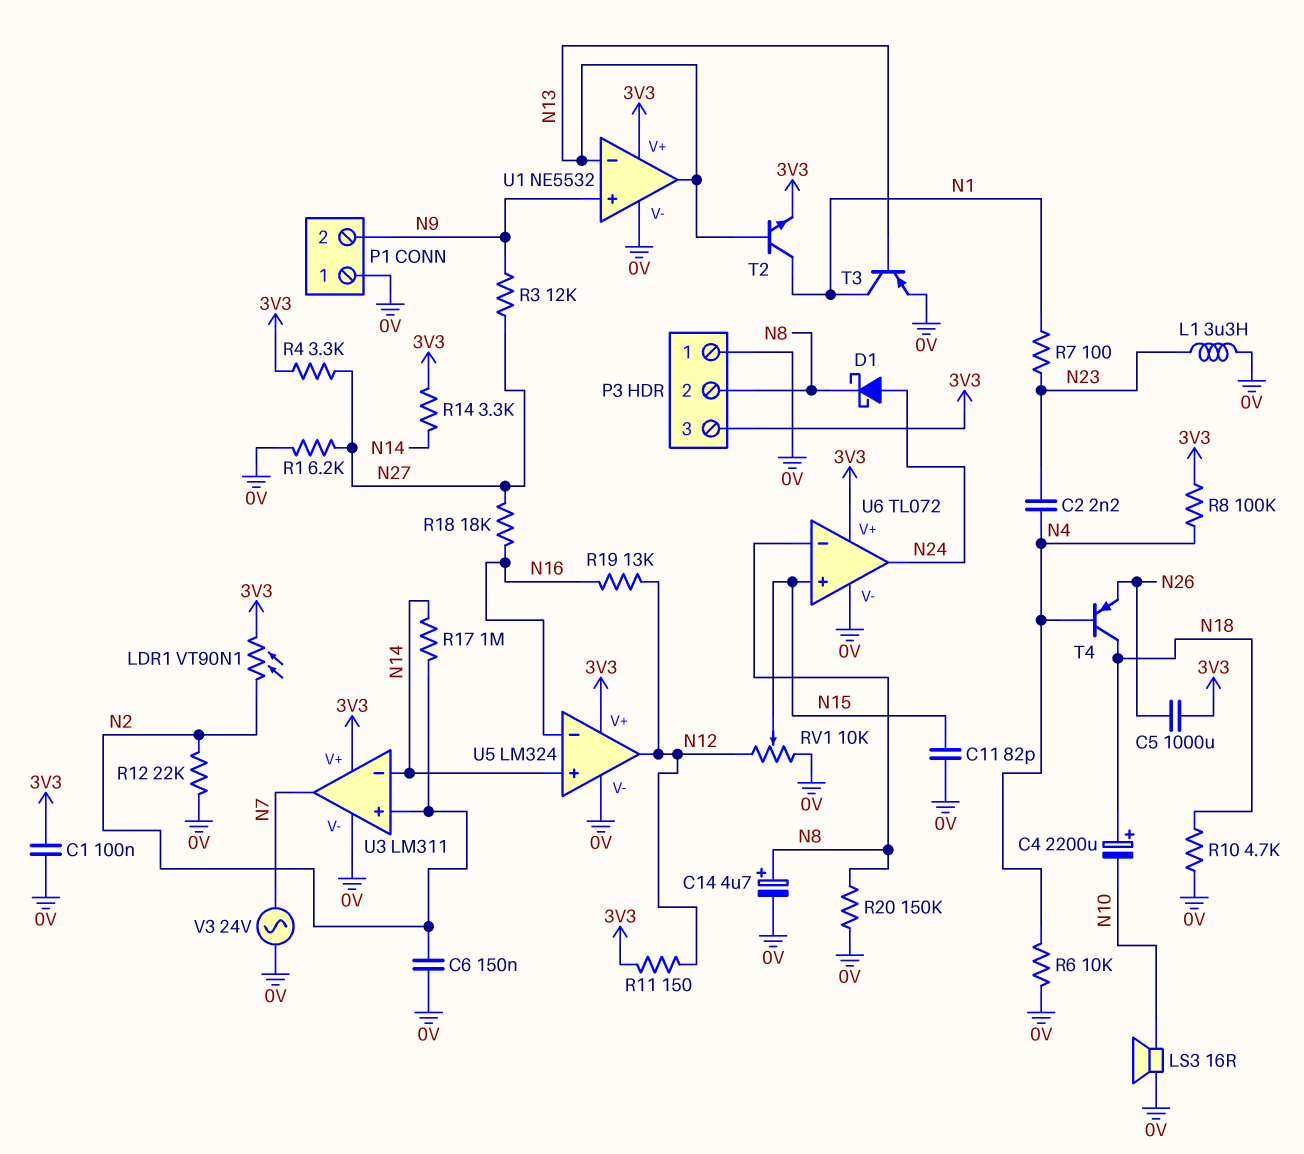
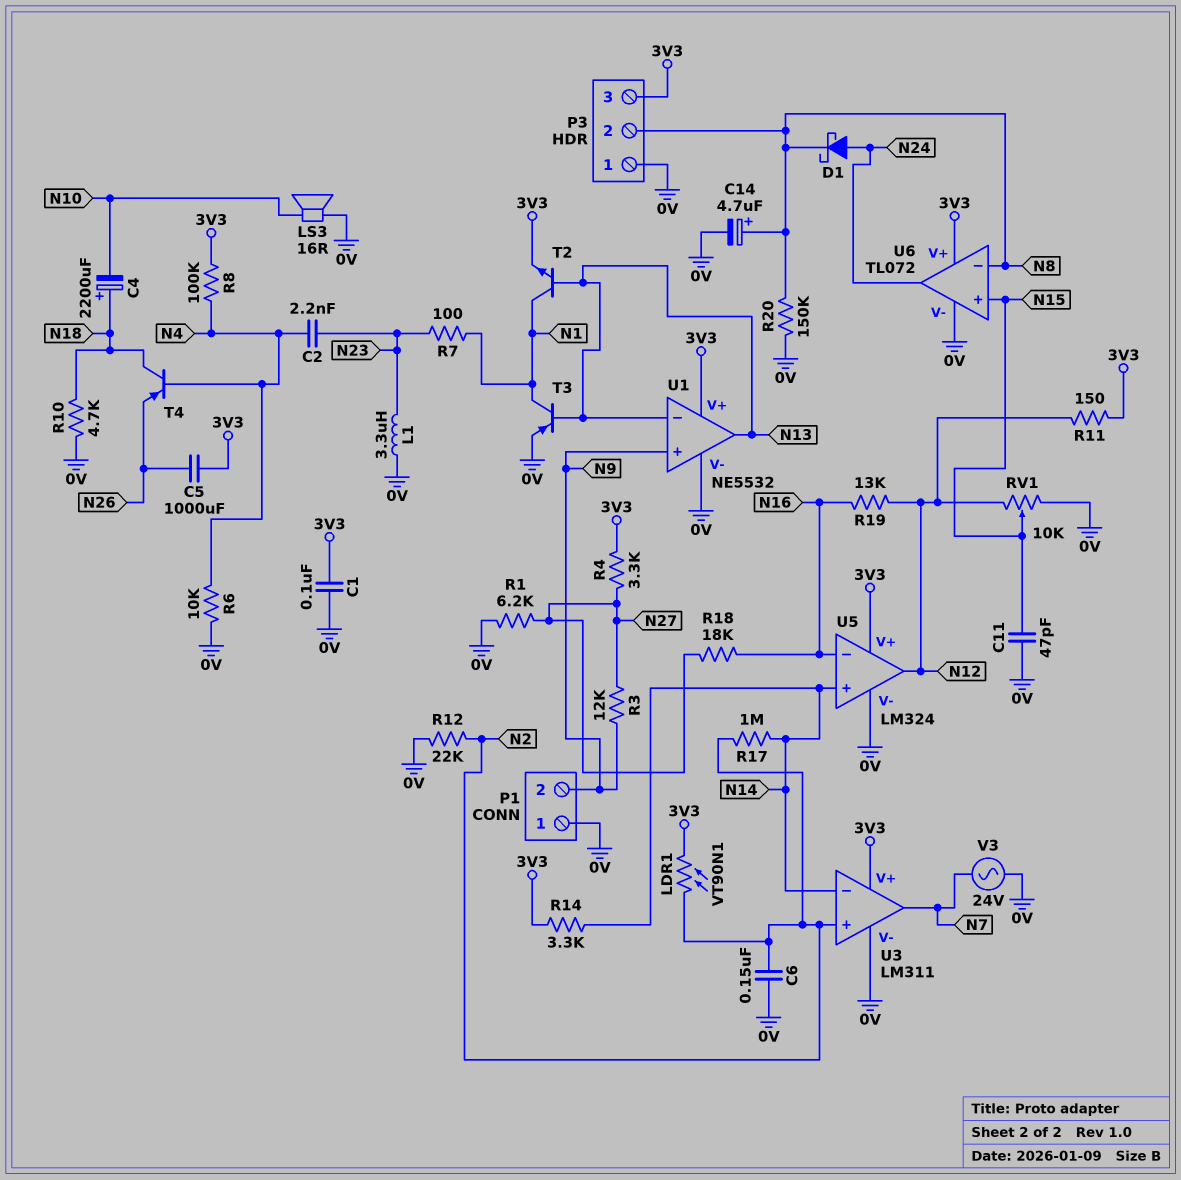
C11: 82pF (0V, N15) -> 47pF (0V, N15)

